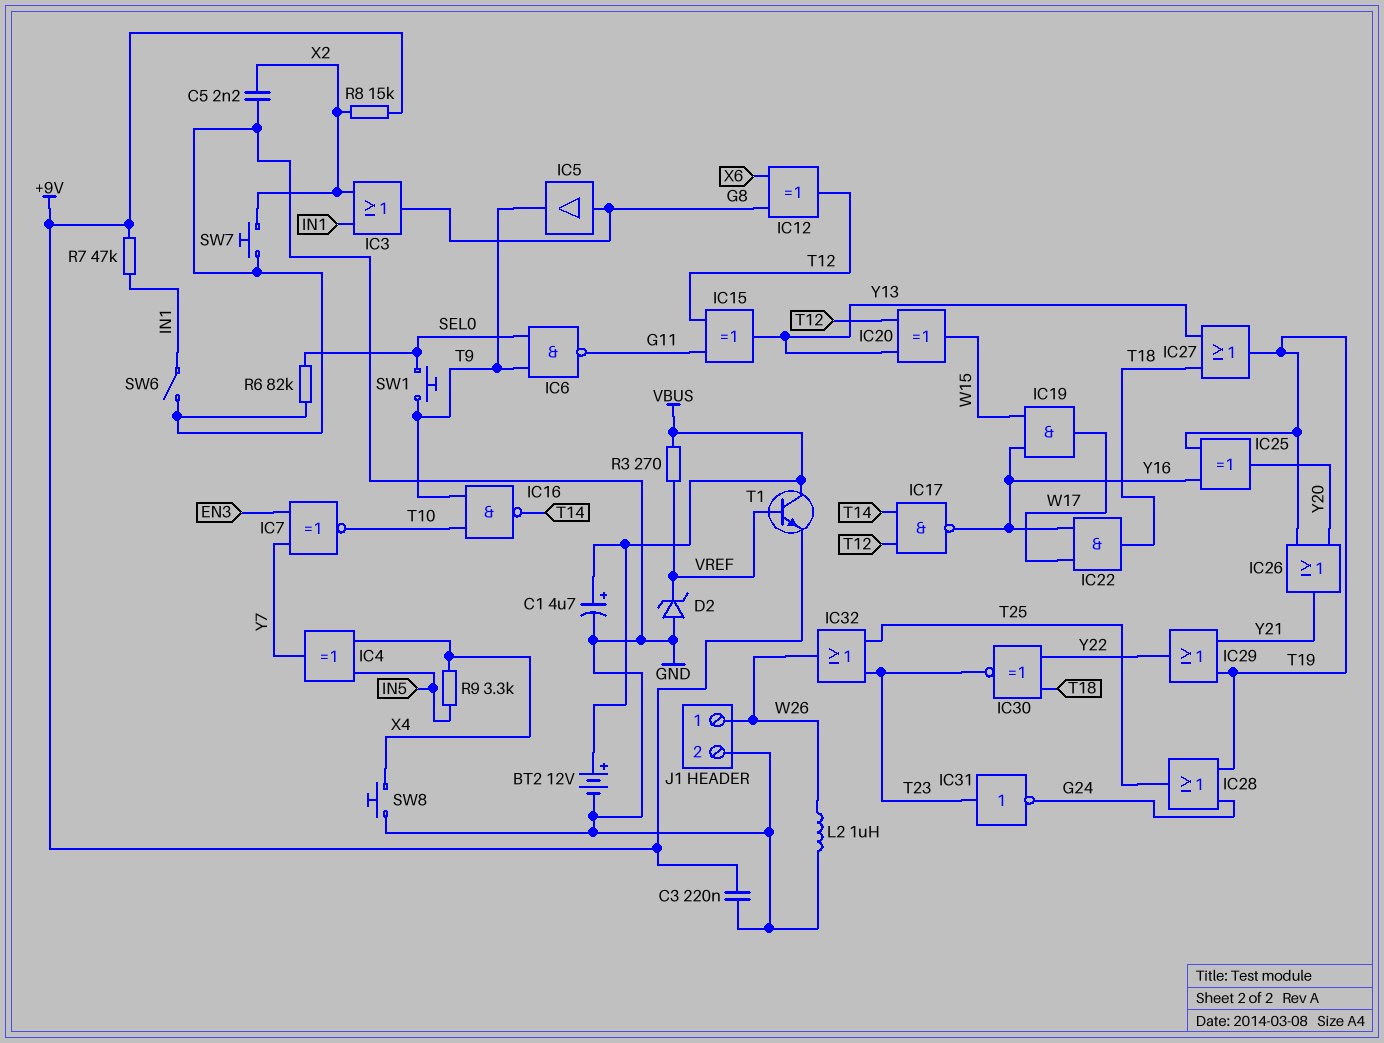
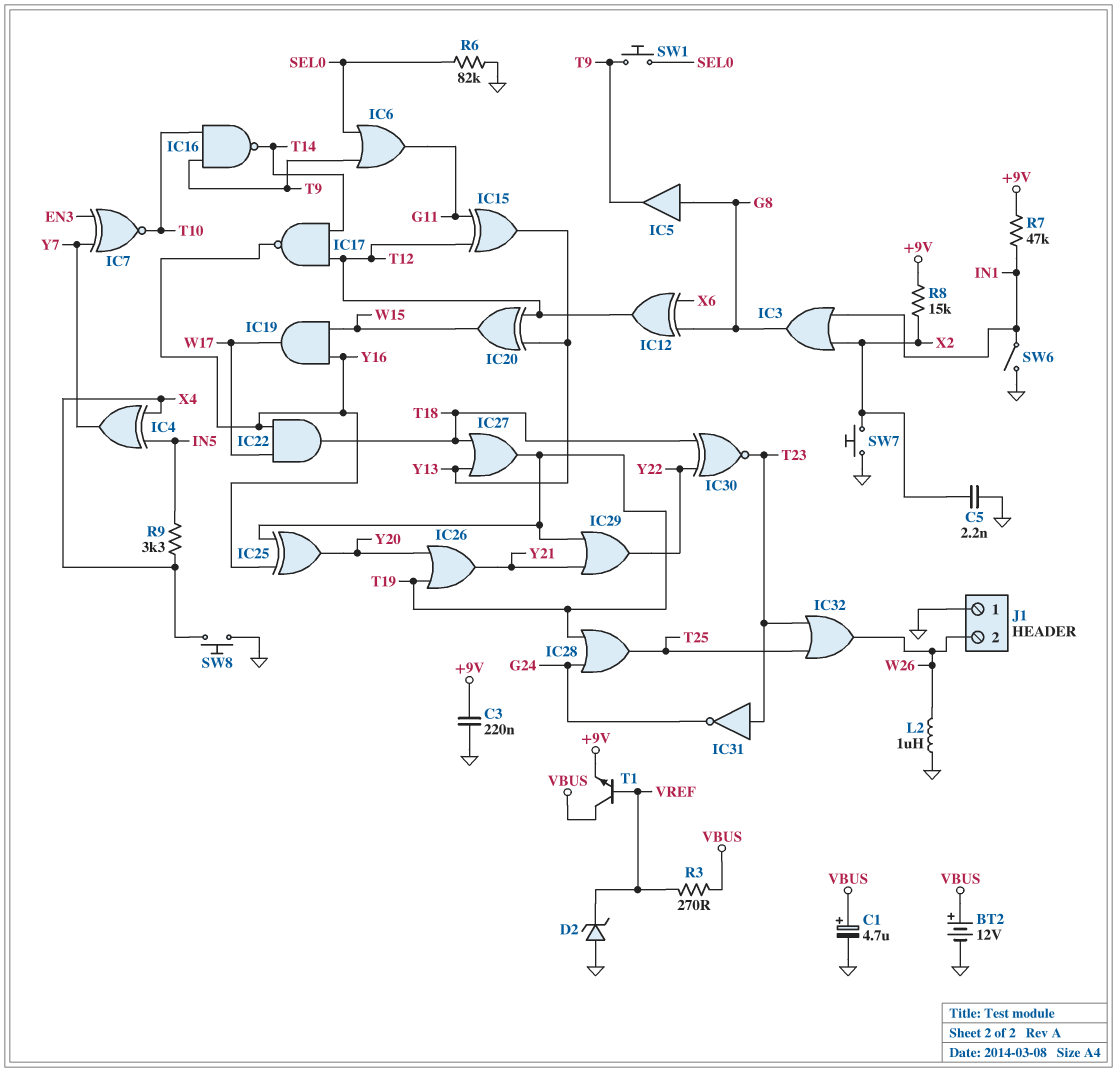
IC6: NAND (in SEL0, in T9, out G11) -> OR (in SEL0, in T9, out G11)
J1 pin 1: W26 -> GND
J1 pin 2: GND -> W26

